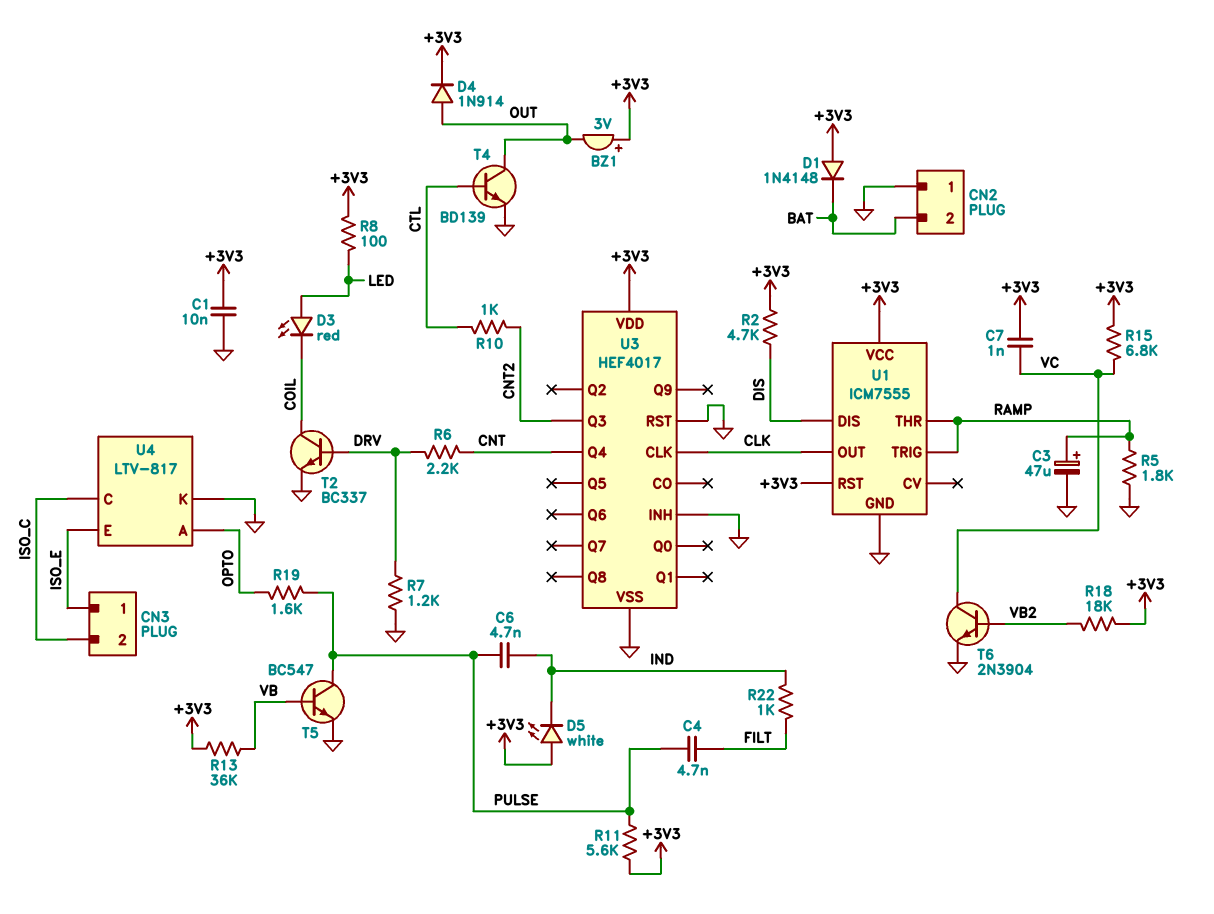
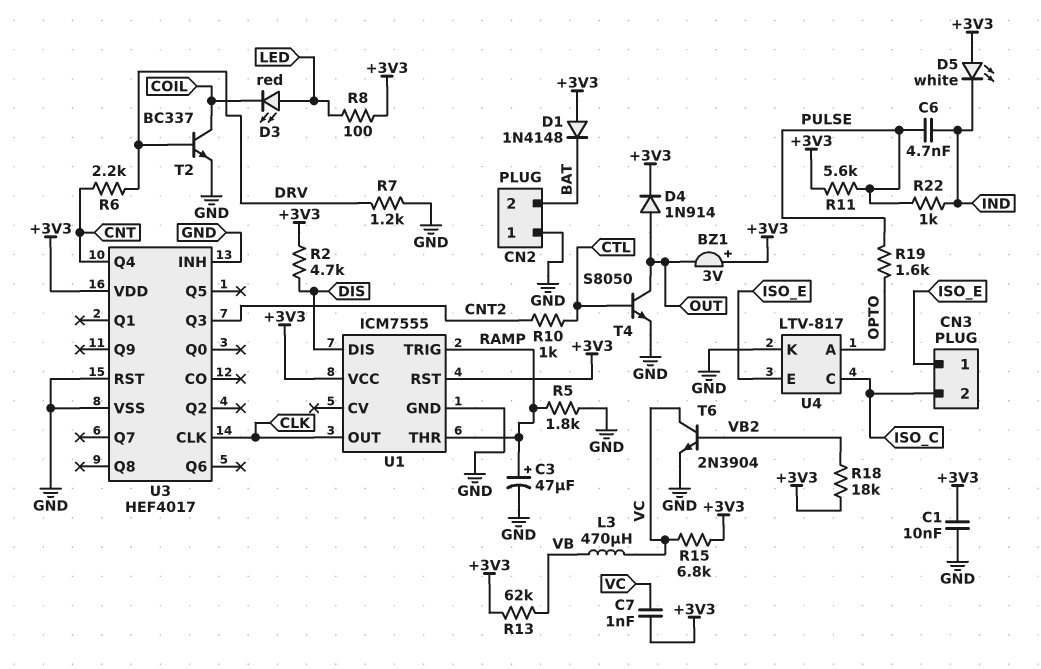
C4: 4.7nF (FILT, PULSE) -> none
L3: none -> 470uH (VB, VC)
R13: 36k (+3V3, VB) -> 62k (+3V3, VB)
R22: 1k (FILT, IND) -> 1k (IND, PULSE)
T4: NPN BD139 (B CTL, C OUT, E GND) -> NPN S8050 (B CTL, C OUT, E GND)
T5: NPN BC547 (B VB, C PULSE, E GND) -> none

